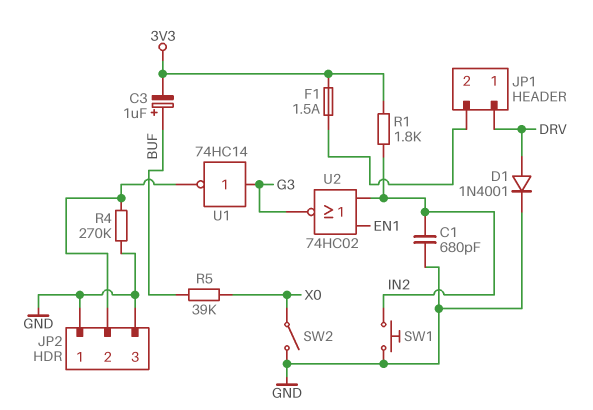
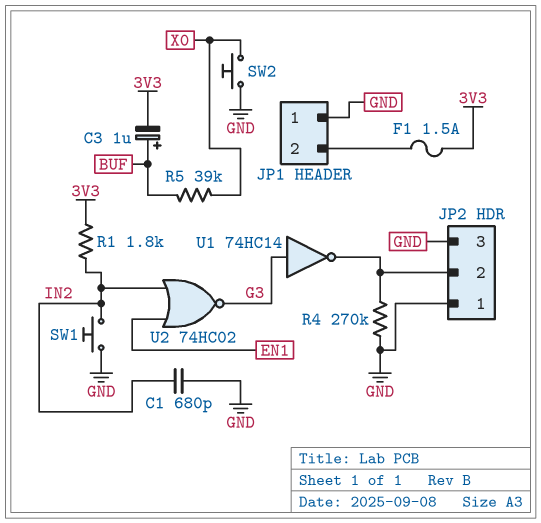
D1: diode 1N4001 (A DRV, K GND) -> none
JP1 pin 1: DRV -> GND
SW2: switch (GND, X0) -> button (GND, X0)

